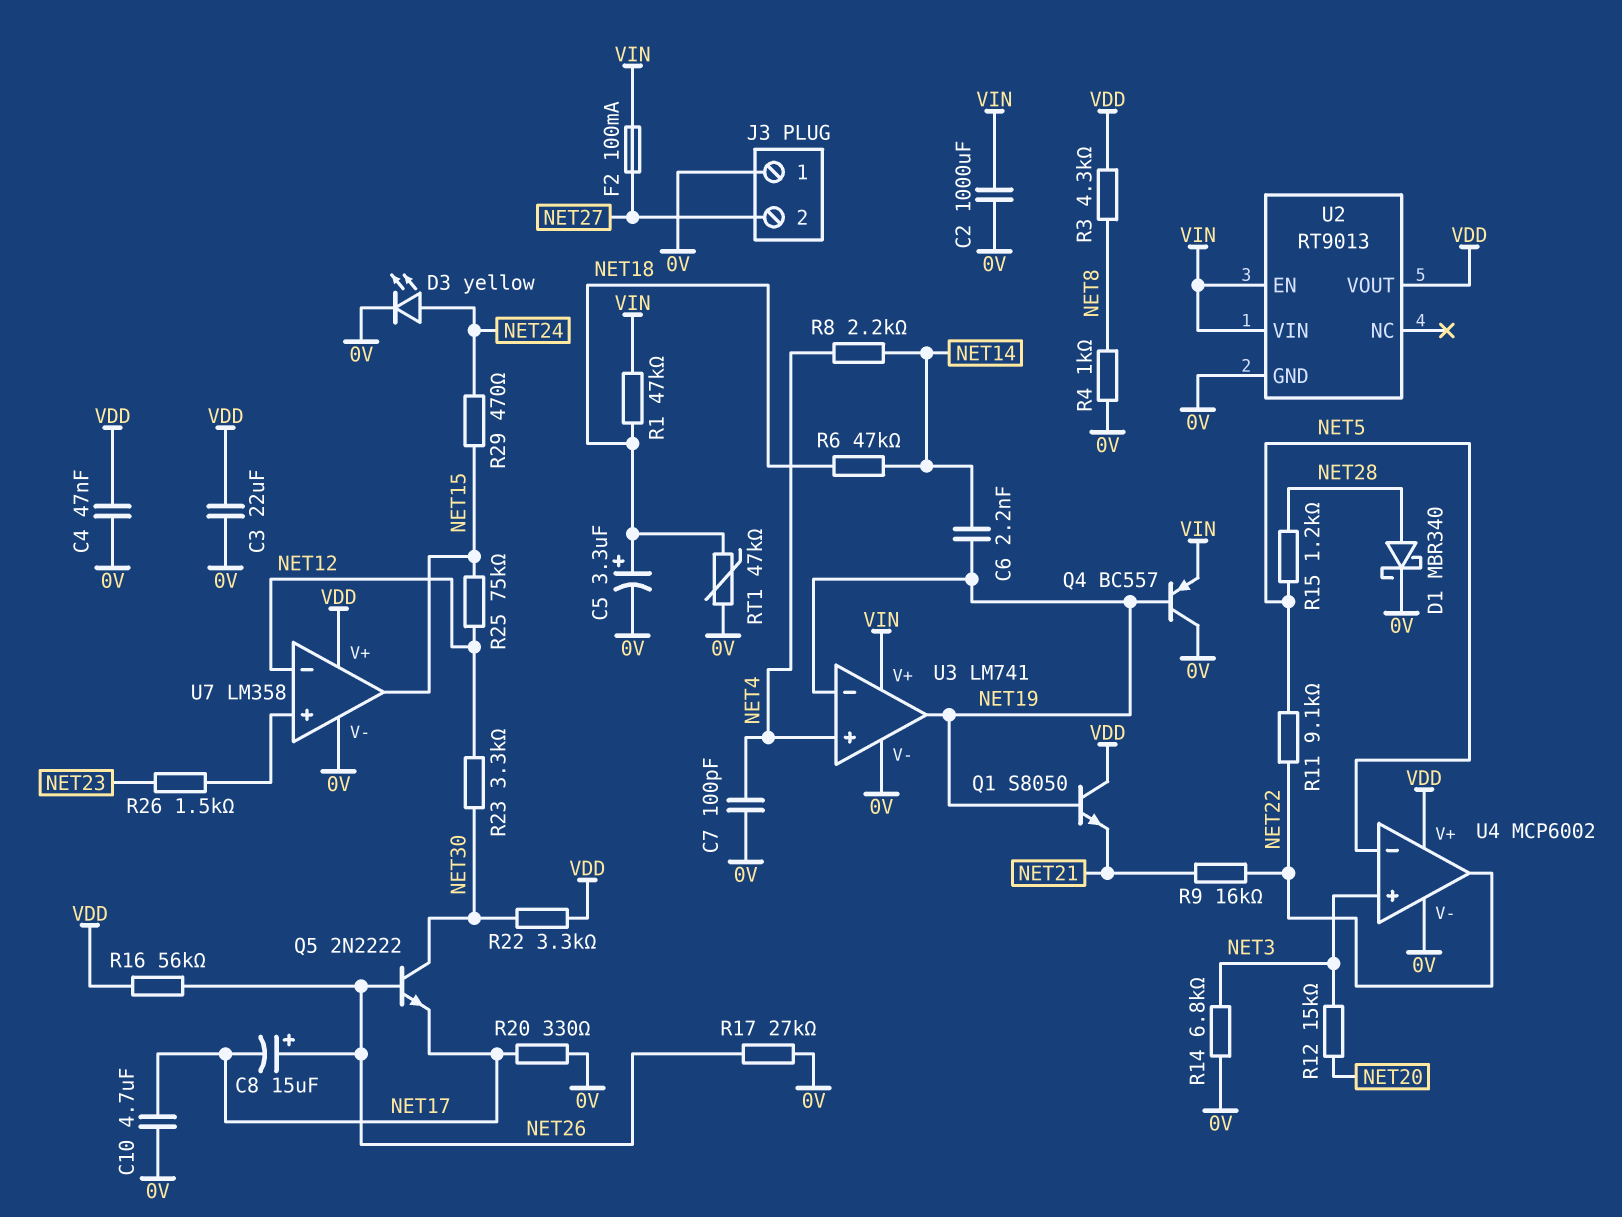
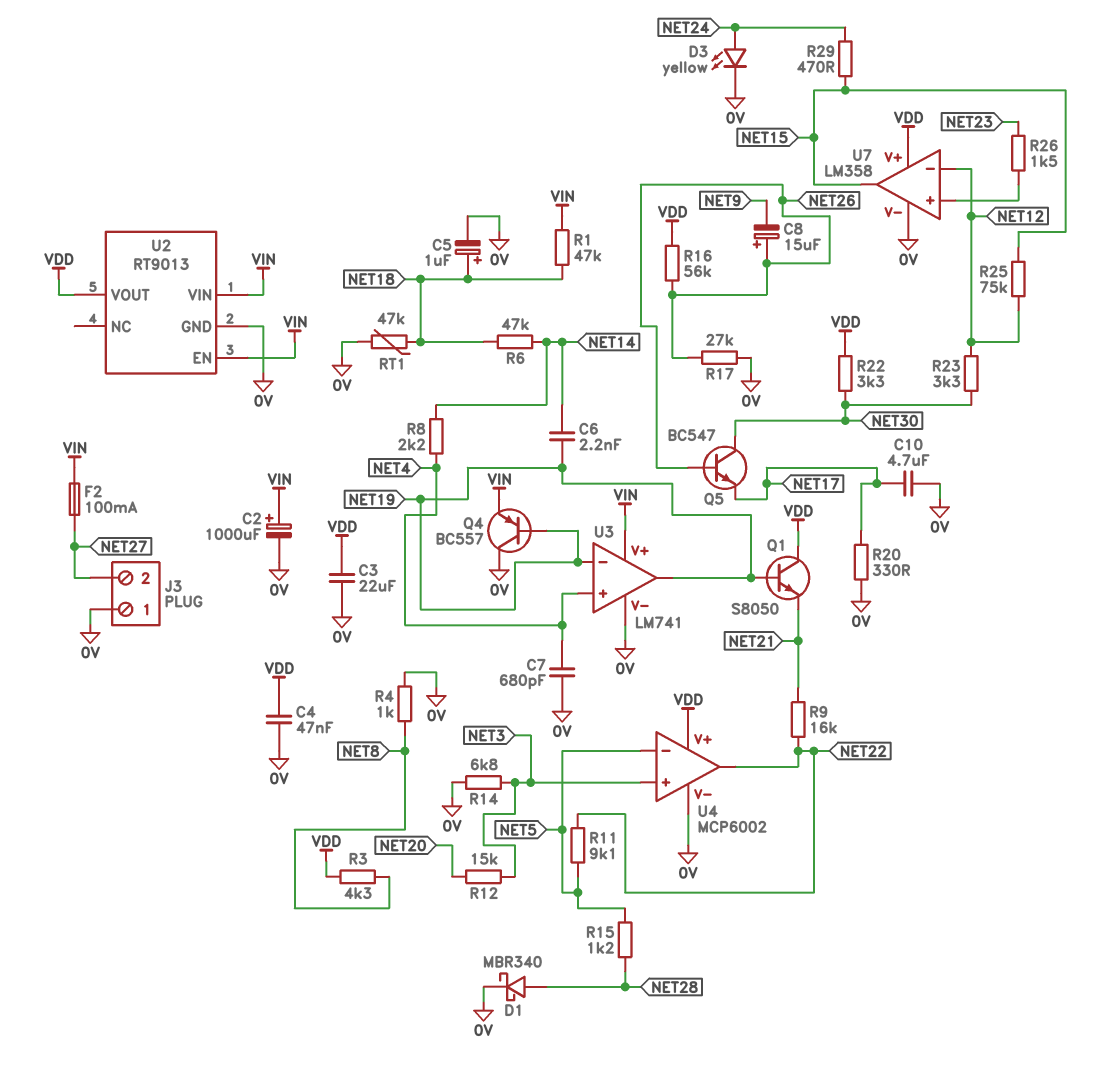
C2: 1000uF (0V, VIN) -> 1000uF (plus VIN, minus 0V)
C5: 3.3uF (plus NET18, minus 0V) -> 1uF (plus NET18, minus 0V)
C7: 100pF (0V, NET4) -> 680pF (0V, NET4)
C8: 15uF (plus NET26, minus NET17) -> 15uF (plus NET26, minus NET9)
Q5: NPN 2N2222 (B NET26, C NET30, E NET17) -> NPN BC547 (B NET26, C NET30, E NET17)

